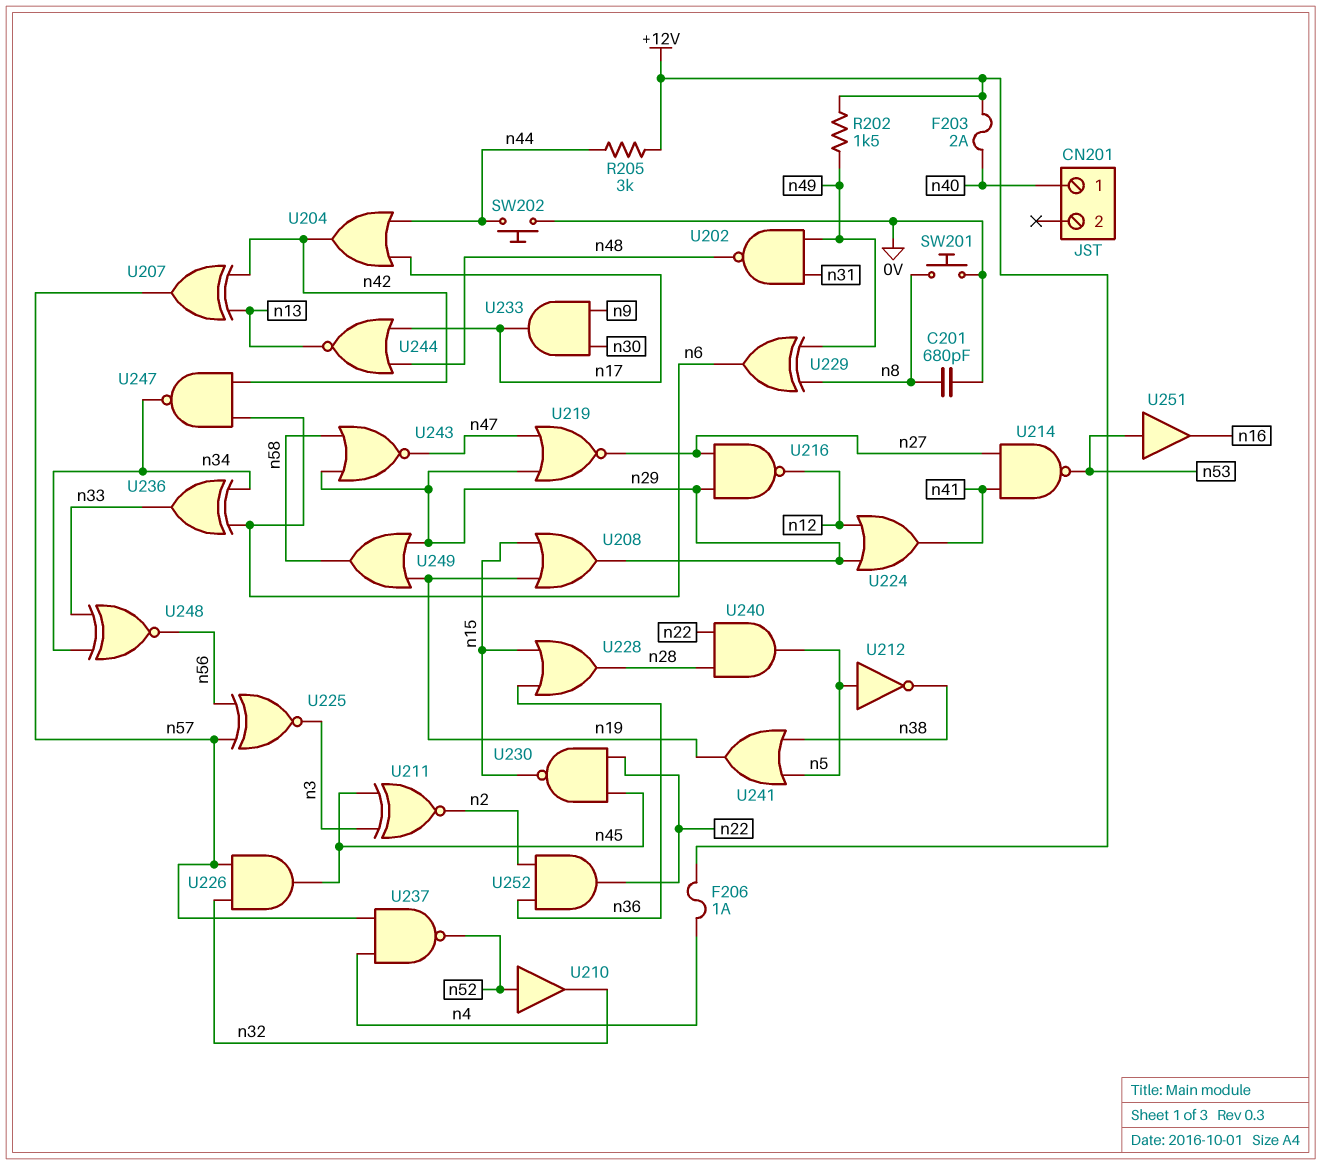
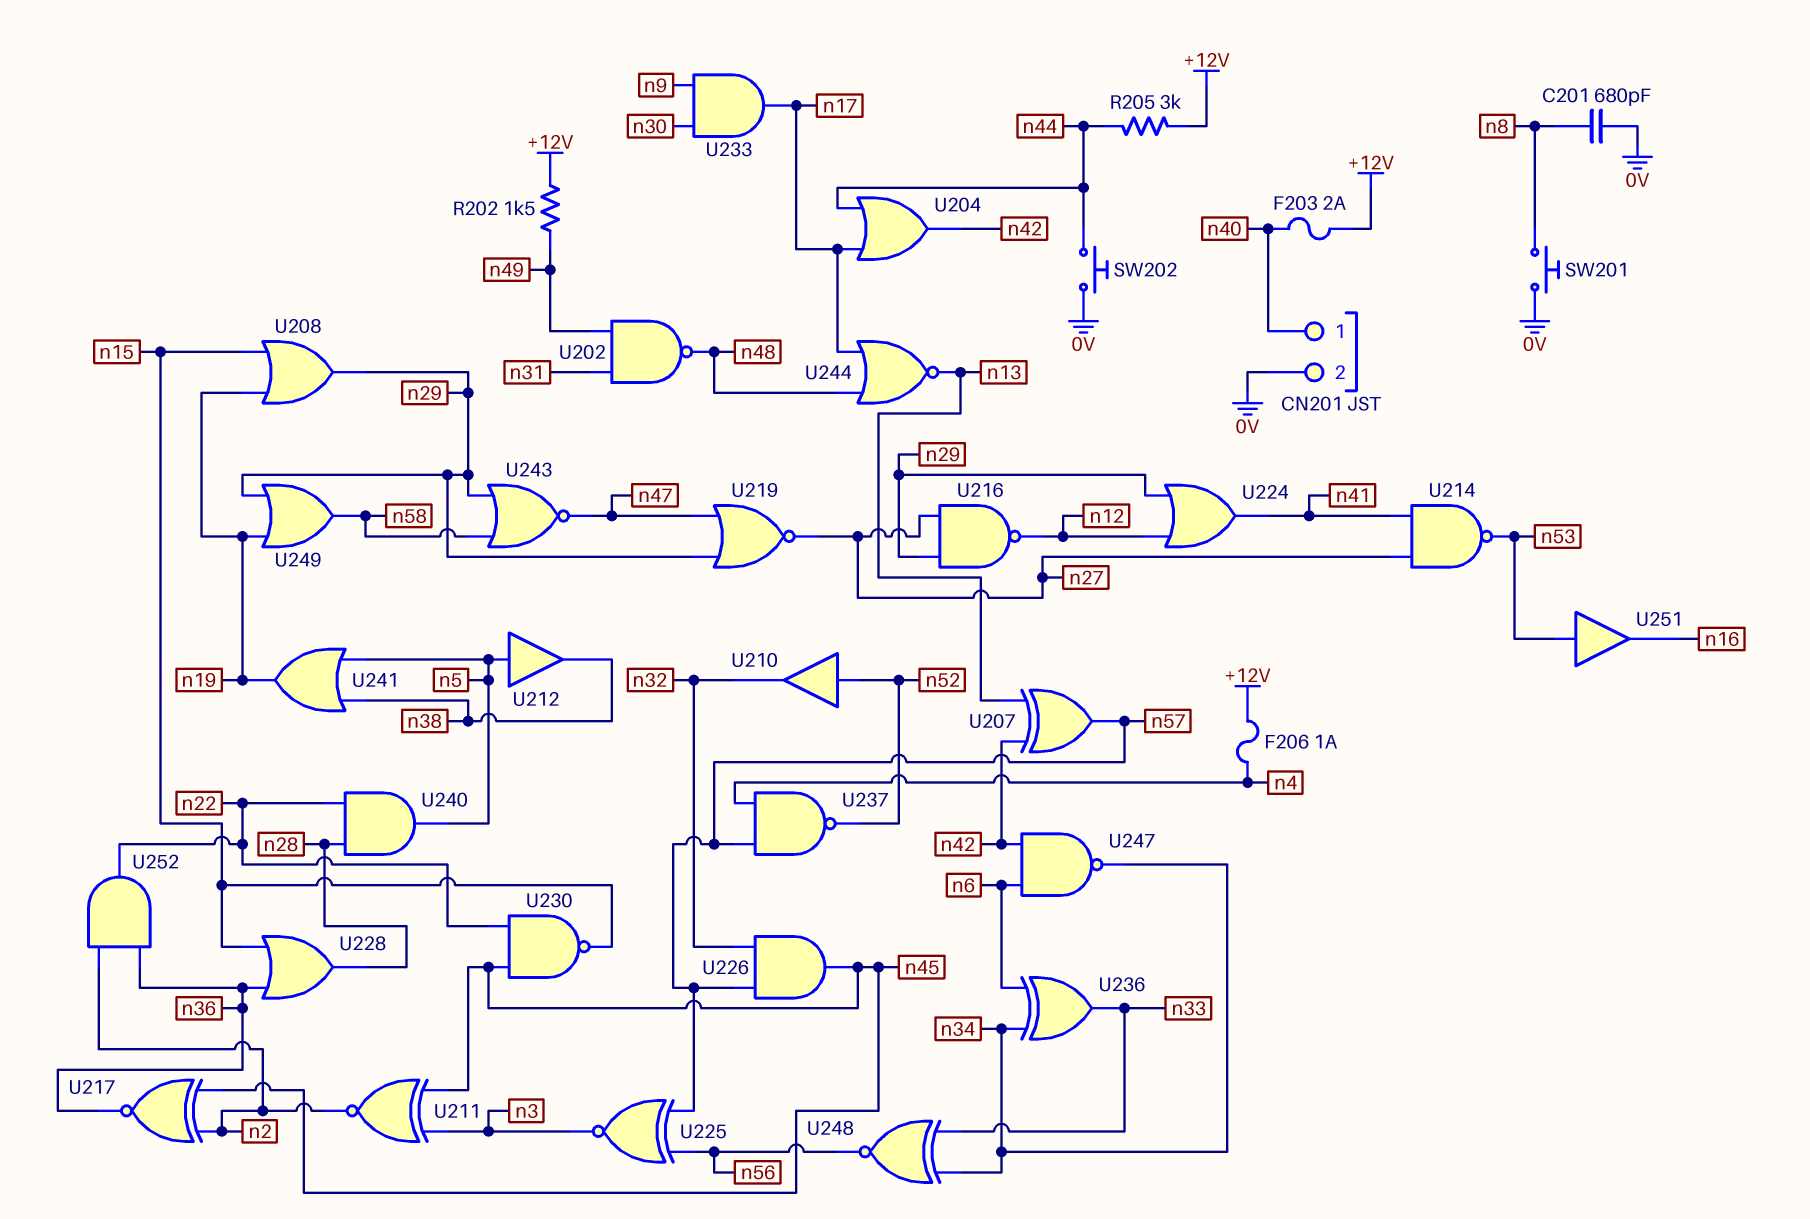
CN201 pin 2: none -> 0V
U212: NOT (in n5, out n38) -> buffer (in n5, out n38)
U217: none -> XNOR (in n2, in n45, out n36)
U229: XOR (in n8, in n49, out n6) -> none

